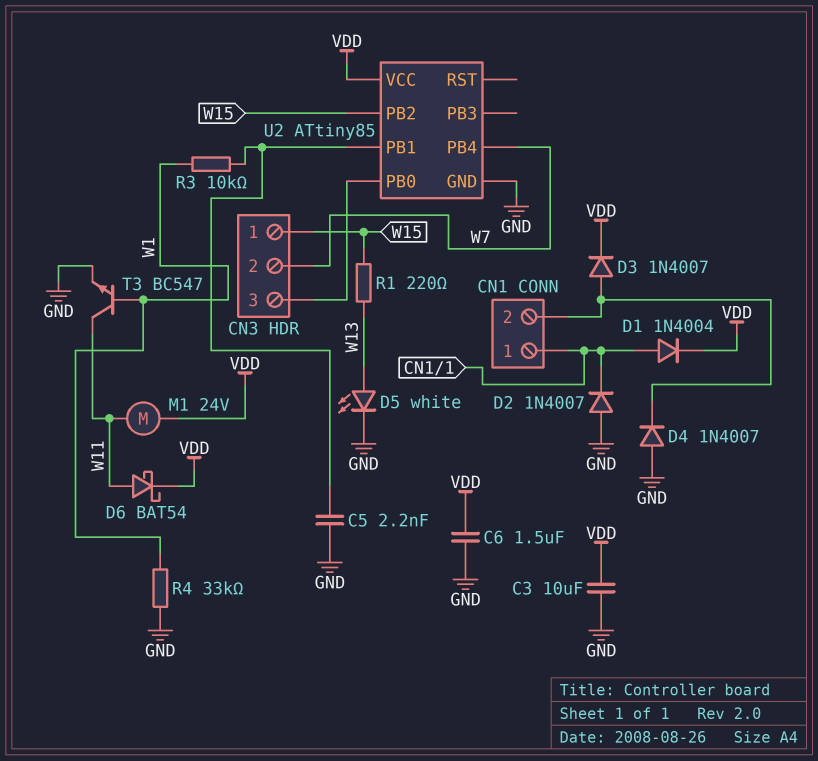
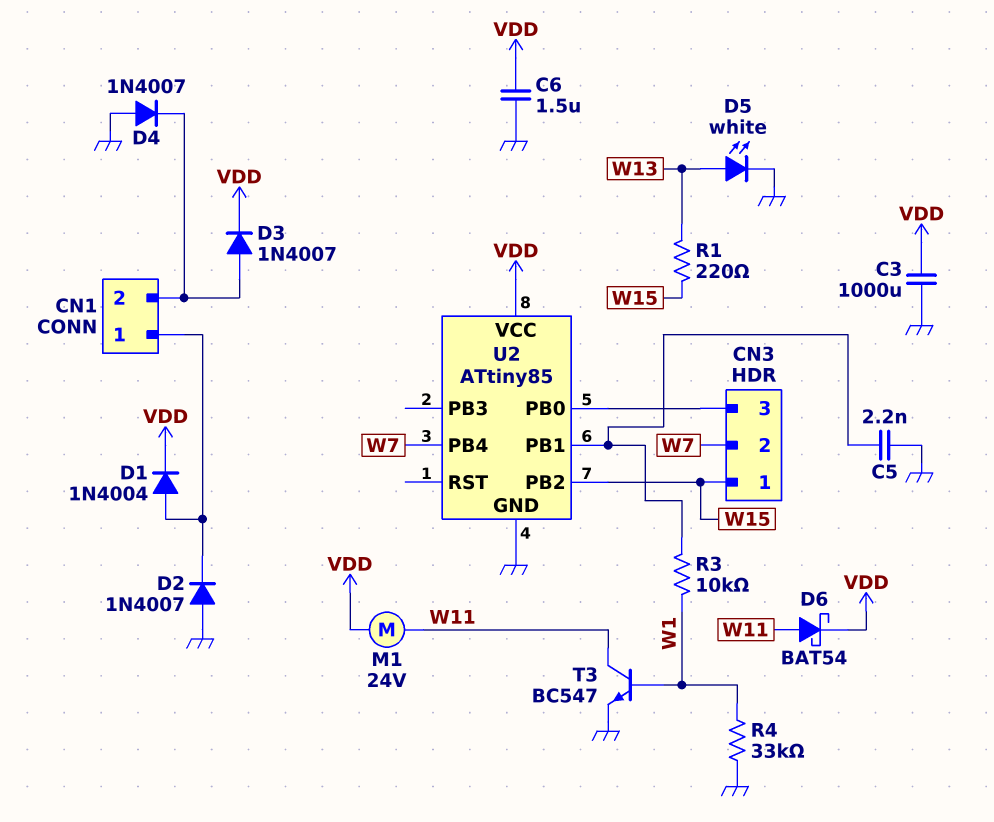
C3: 10uF (GND, VDD) -> 1000uF (GND, VDD)

